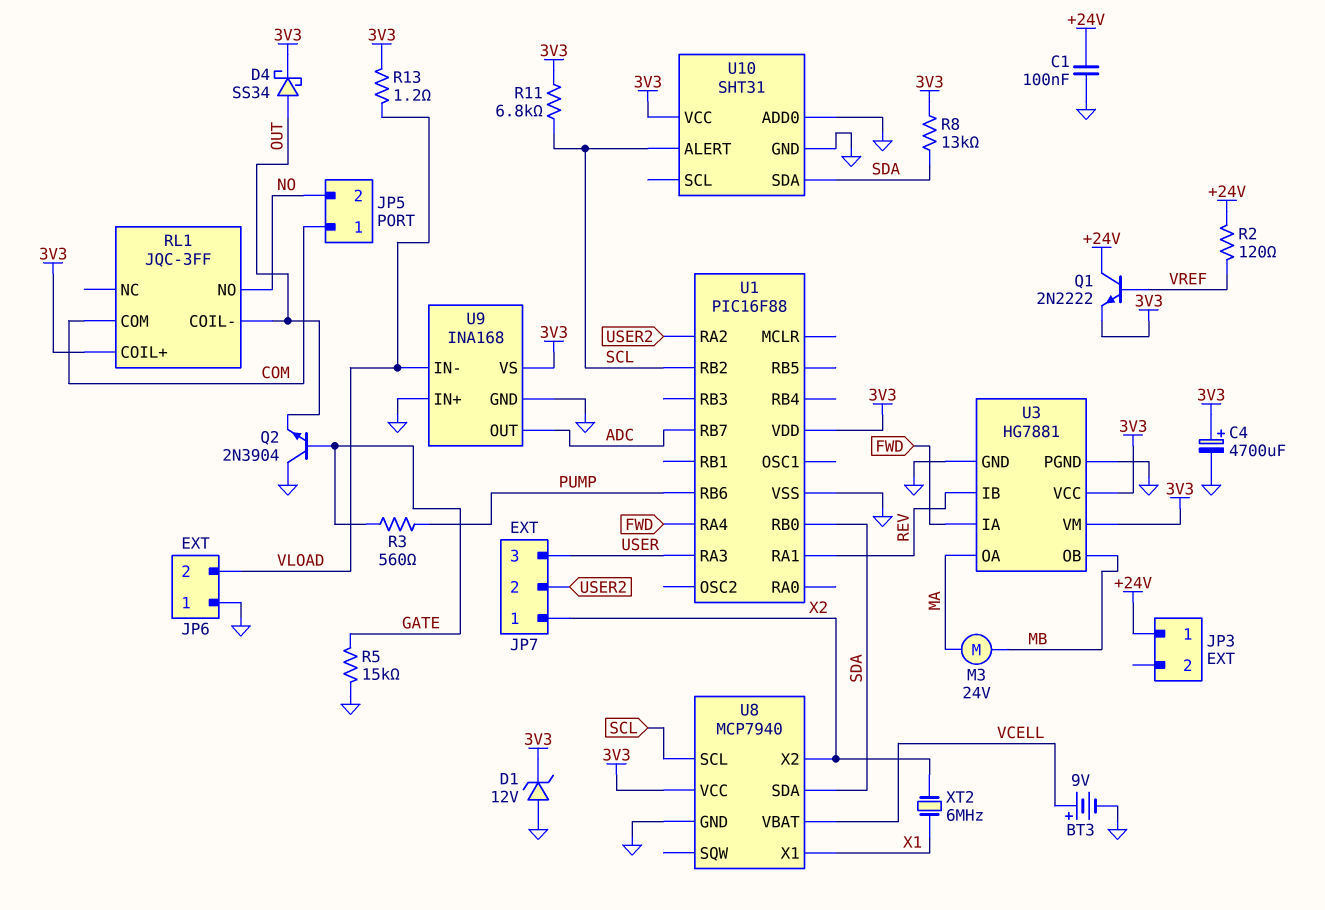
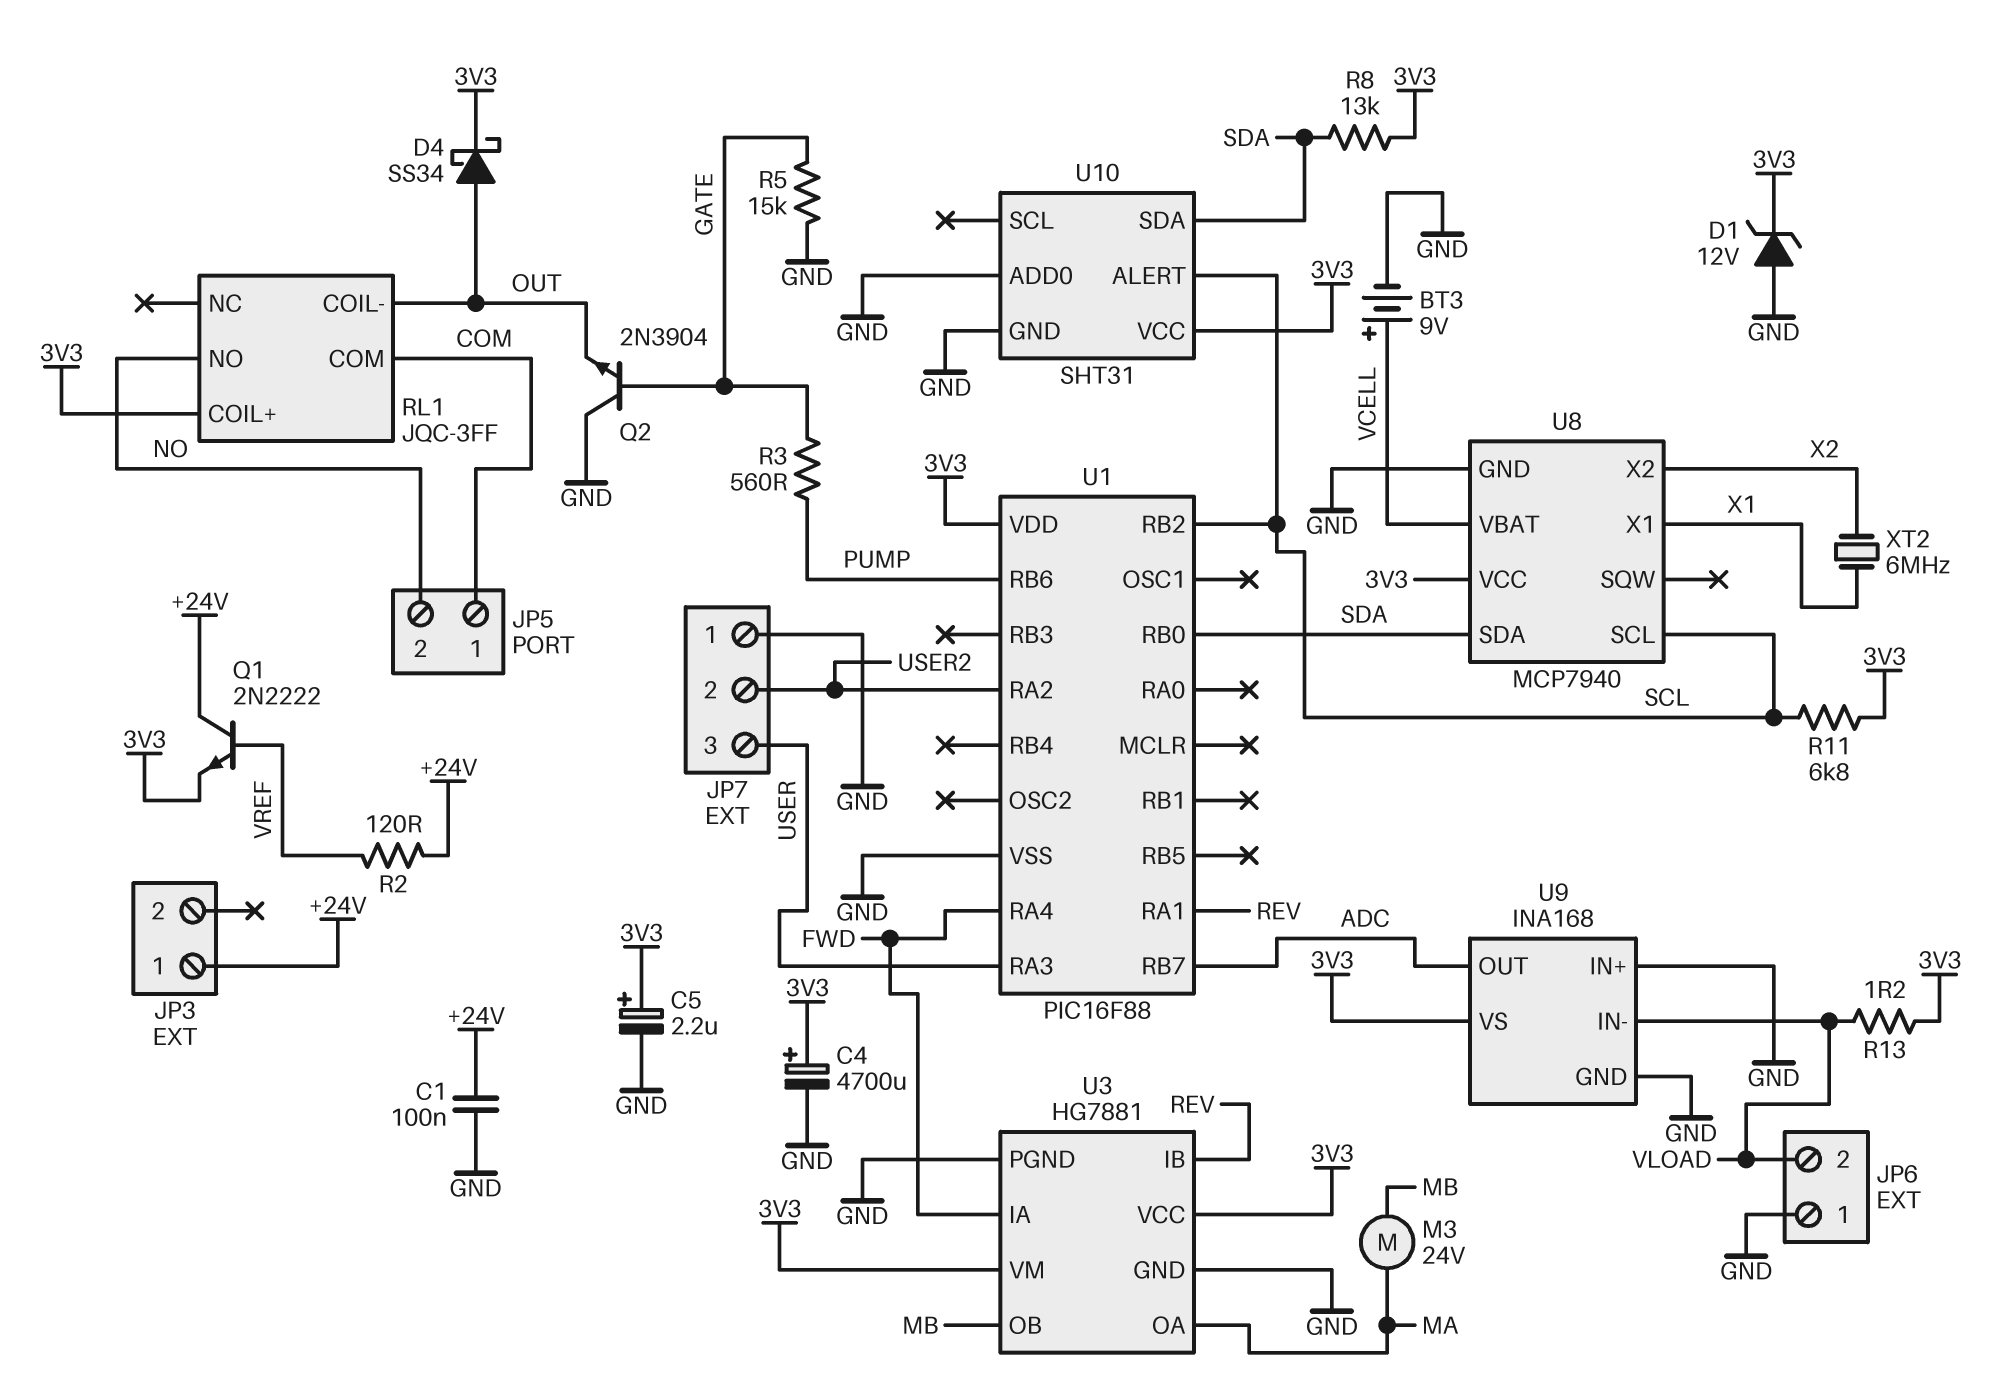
C5: none -> 2.2uF (plus 3V3, minus GND)
JP7 pin 1: X2 -> GND

